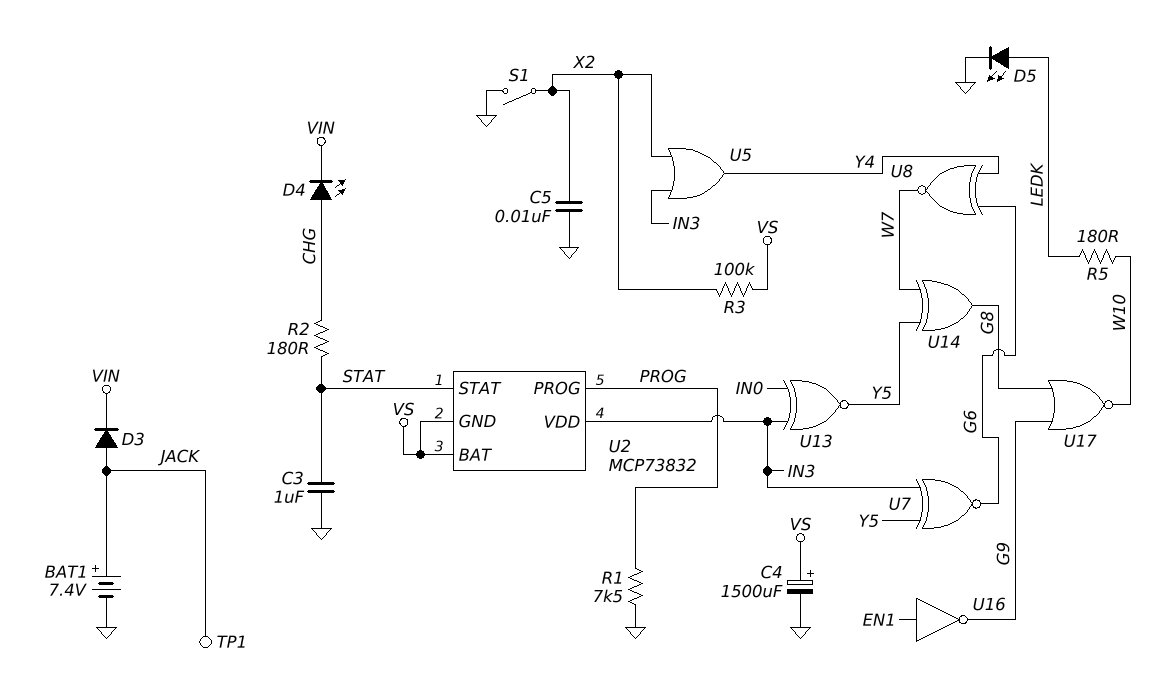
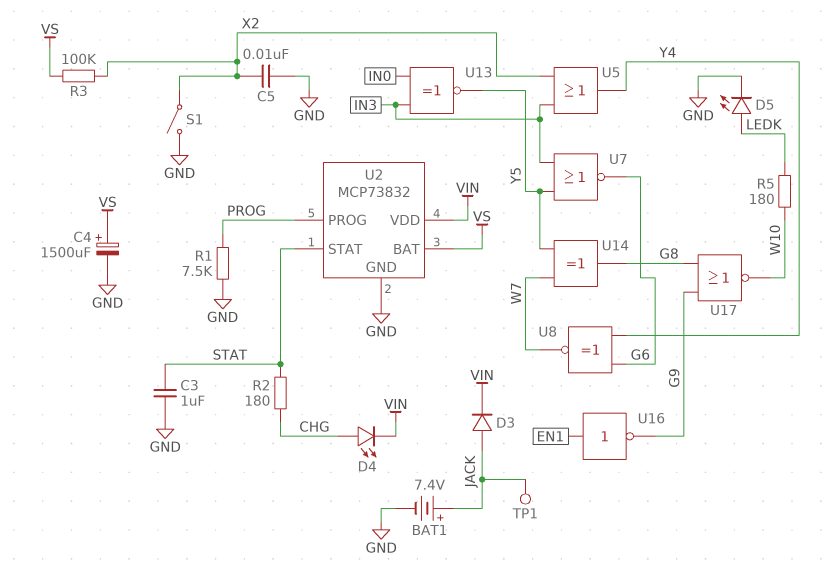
U2 pin GND: VS -> GND
U2 pin VDD: IN3 -> VIN
U7: XNOR (in IN3, in Y5, out G6) -> NOR (in IN3, in Y5, out G6)

